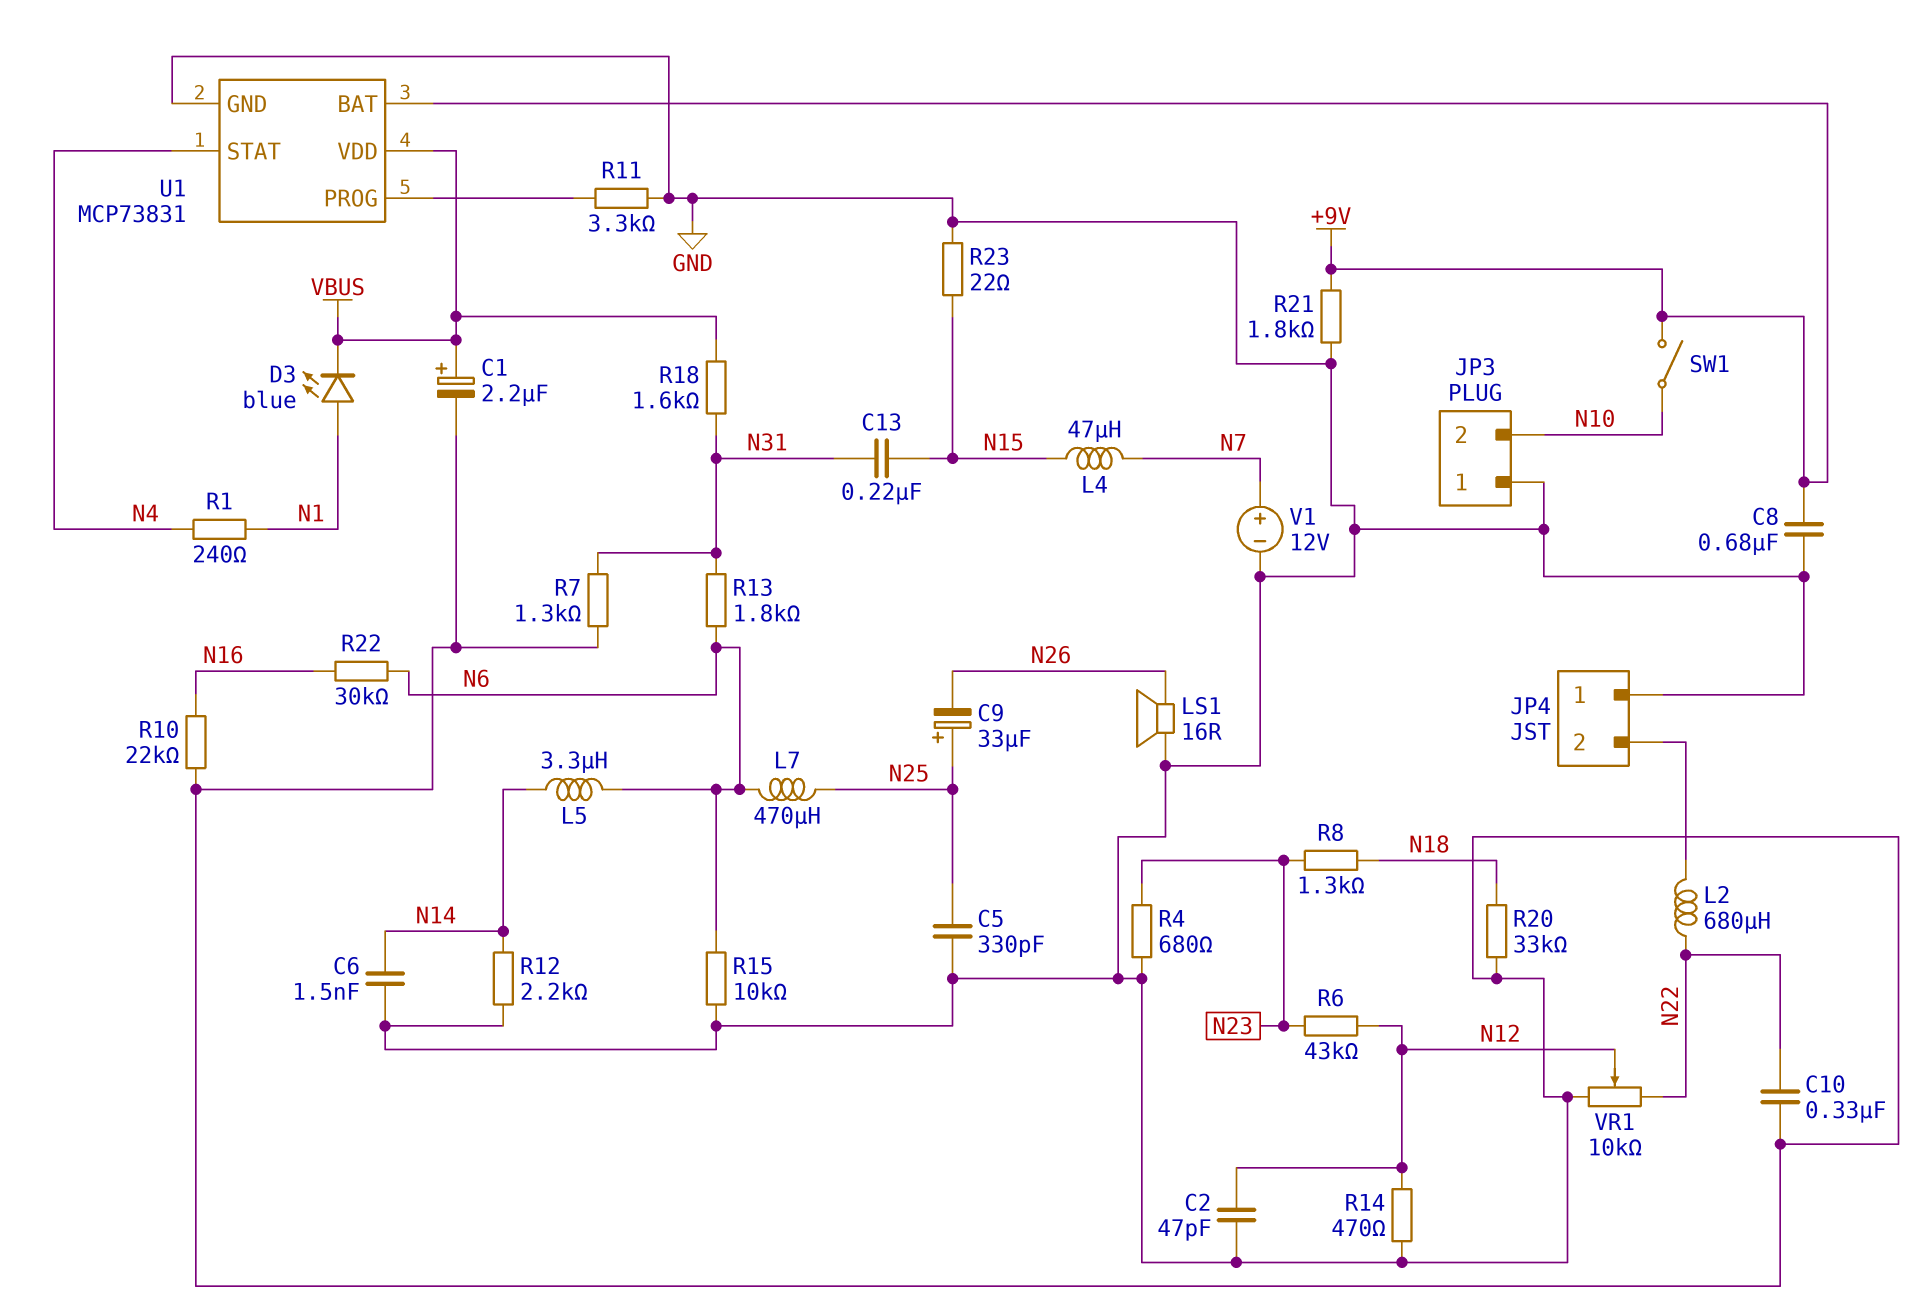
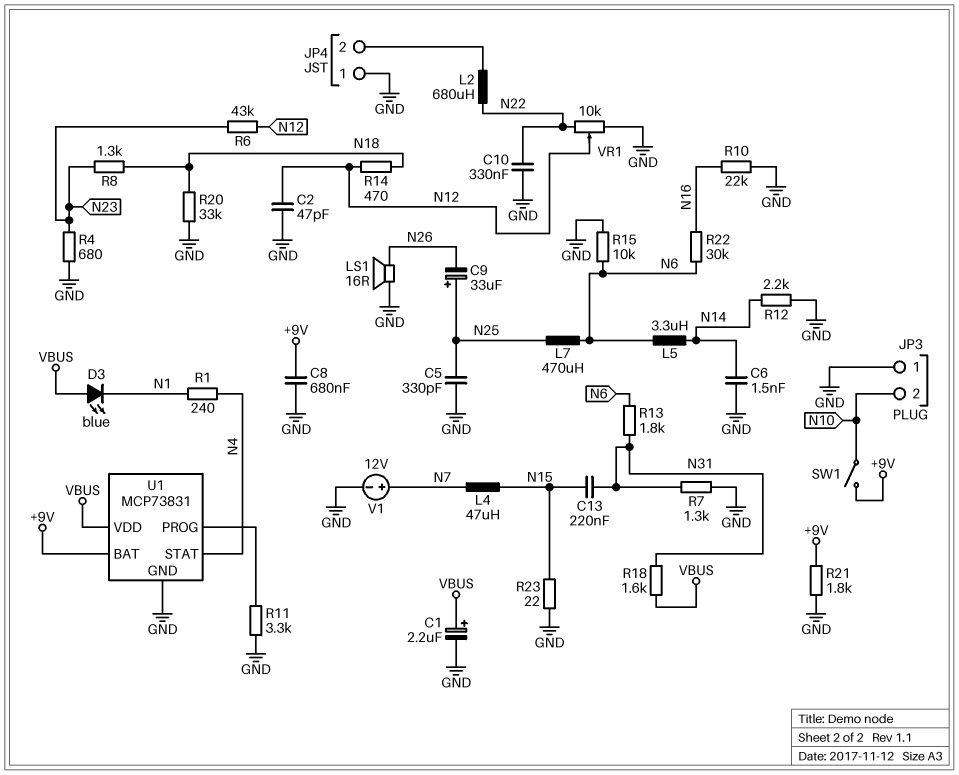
D3: LED blue (A N1, K VBUS) -> LED blue (A VBUS, K N1)
R14: 470 (GND, N12) -> 470 (N12, N18)

